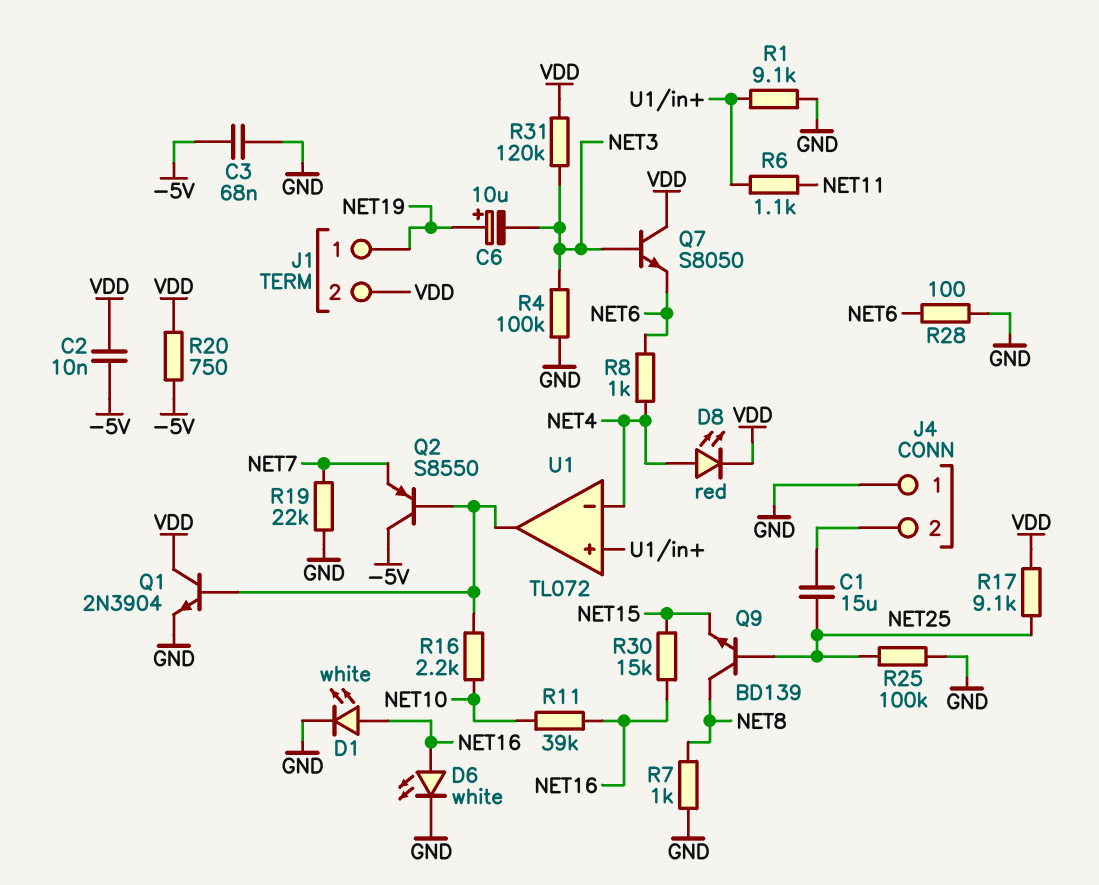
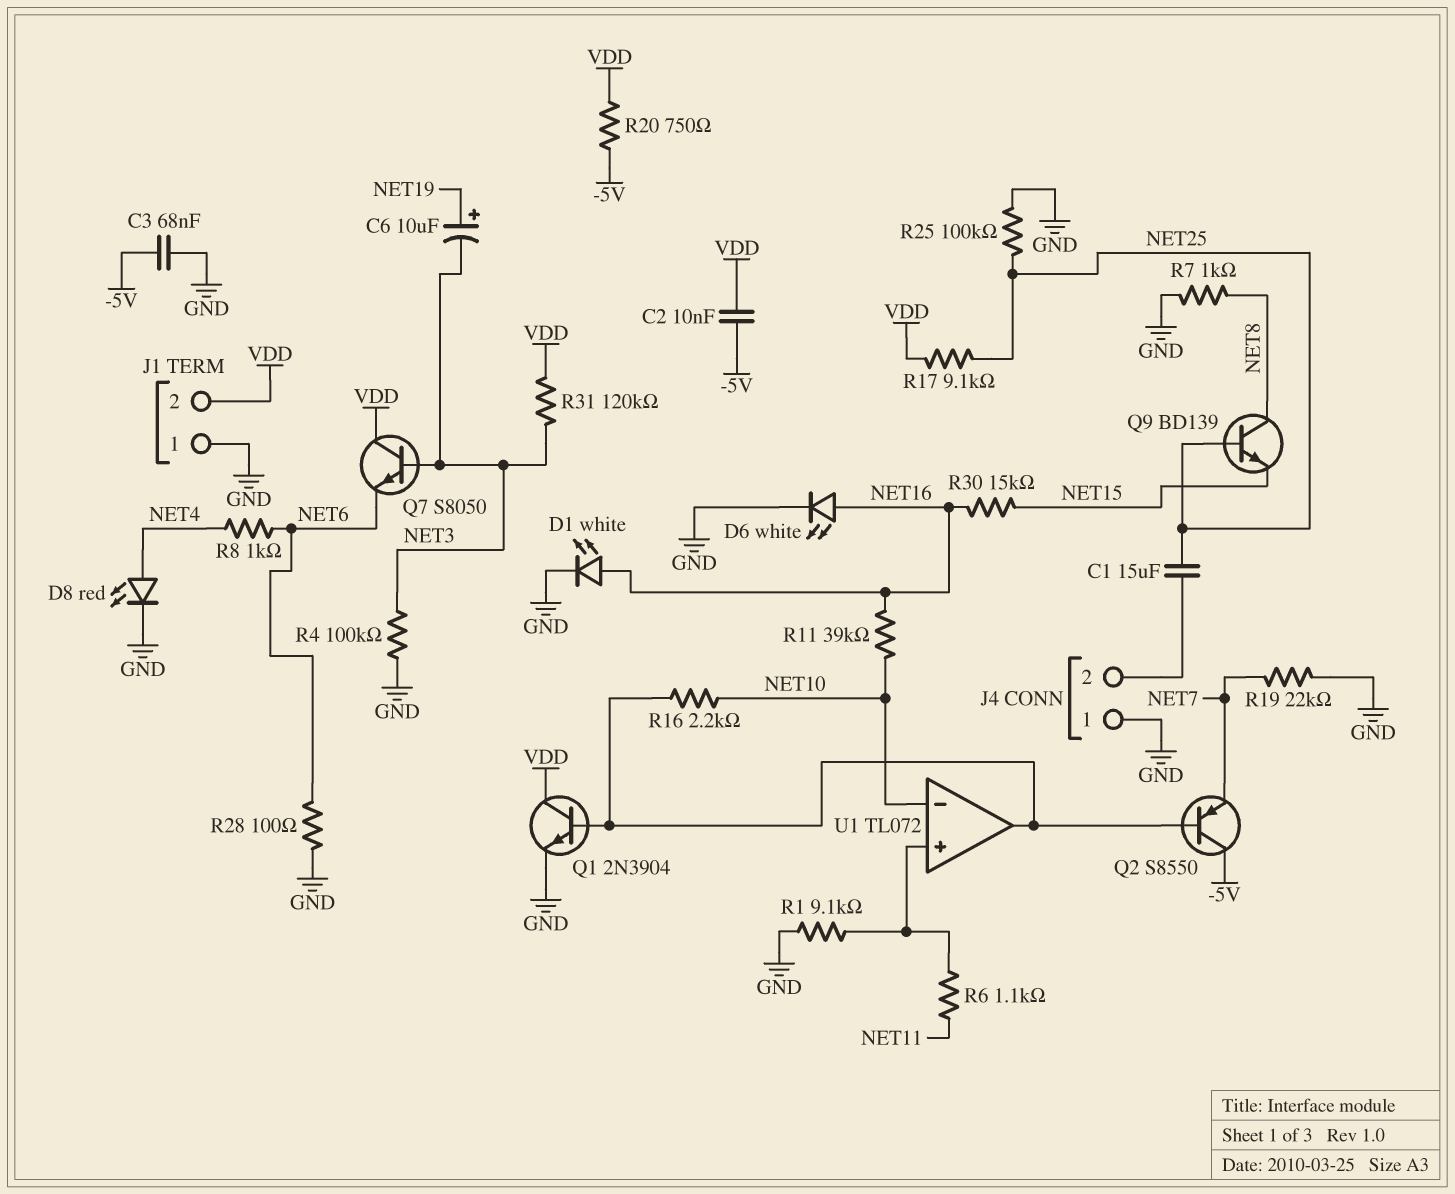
D8: LED red (A NET4, K VDD) -> LED red (A NET4, K GND)
J1 pin 1: NET19 -> GND
U1 pin in-: NET4 -> NET10

